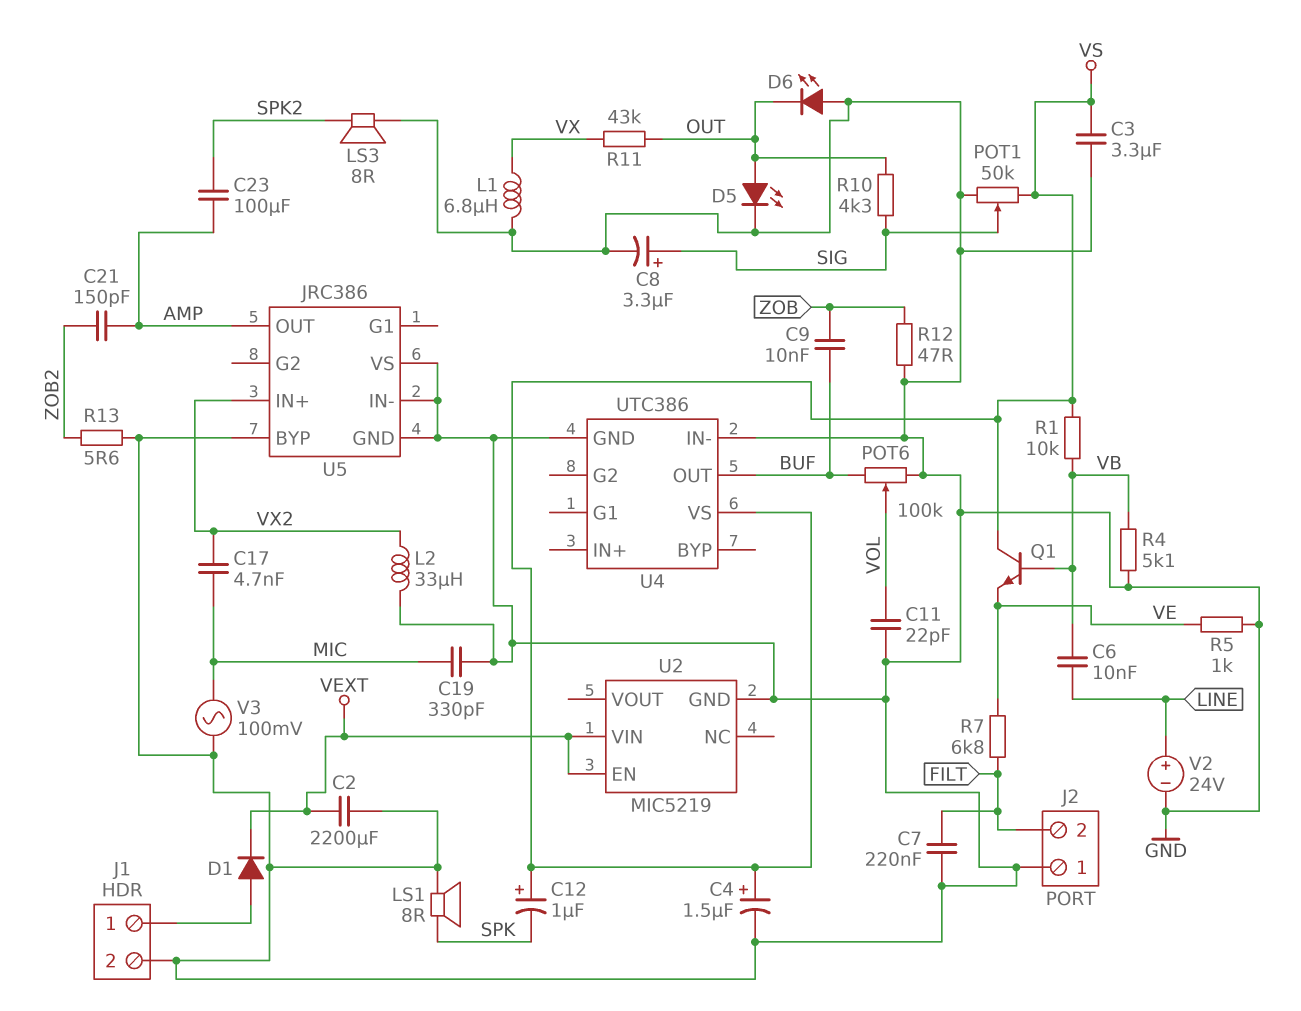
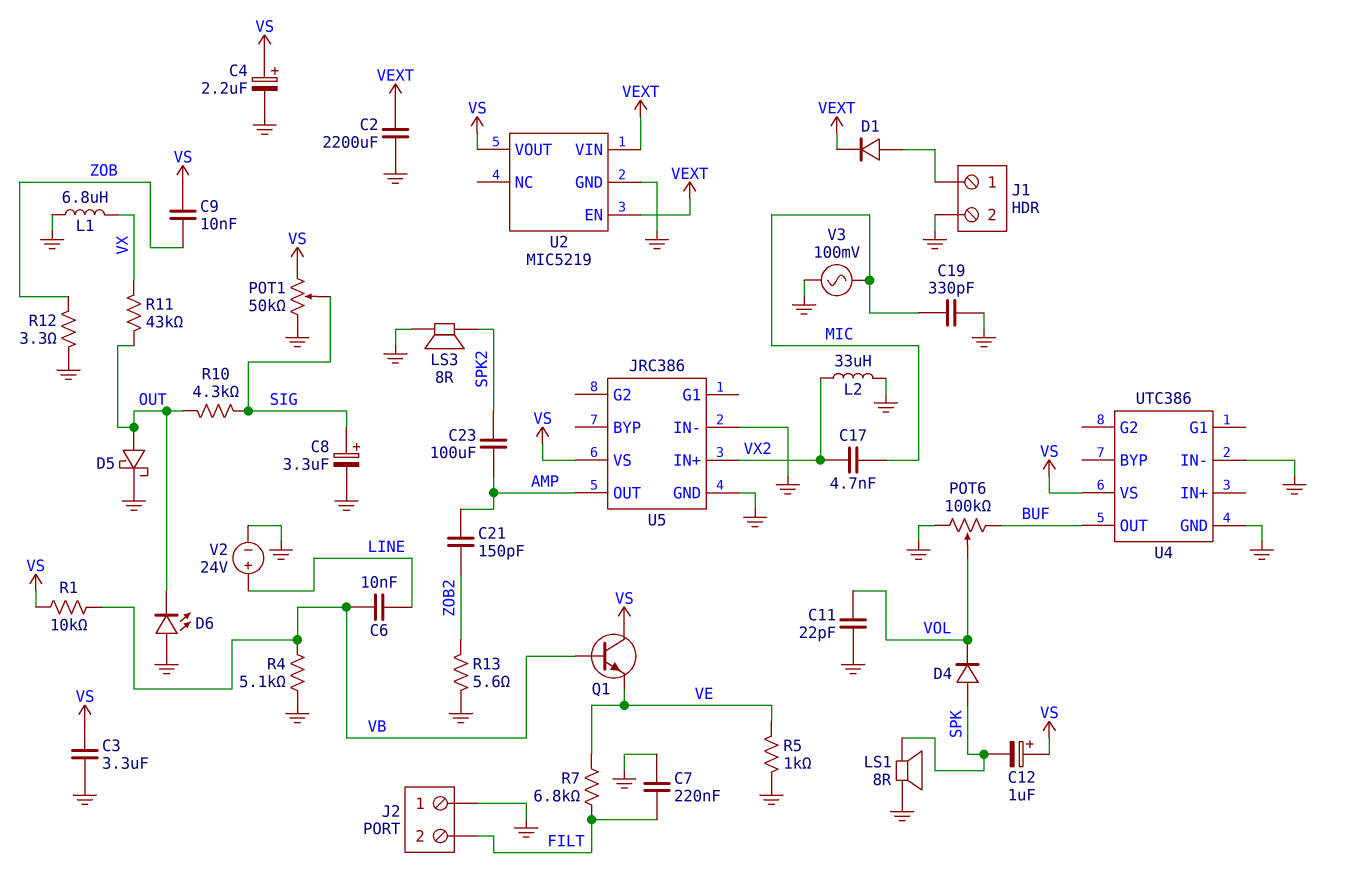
C4: 1.5uF (plus VS, minus GND) -> 2.2uF (plus VS, minus GND)
C9: 10nF (BUF, ZOB) -> 10nF (VS, ZOB)
D4: none -> diode (A SPK, K VOL)
D5: LED (A OUT, K GND) -> schottky (A OUT, K GND)
R12: 47 (GND, ZOB) -> 3.3 (GND, ZOB)
U2 pin VOUT: none -> VS
U5 pin BYP: GND -> none
U5 pin VS: GND -> VS

